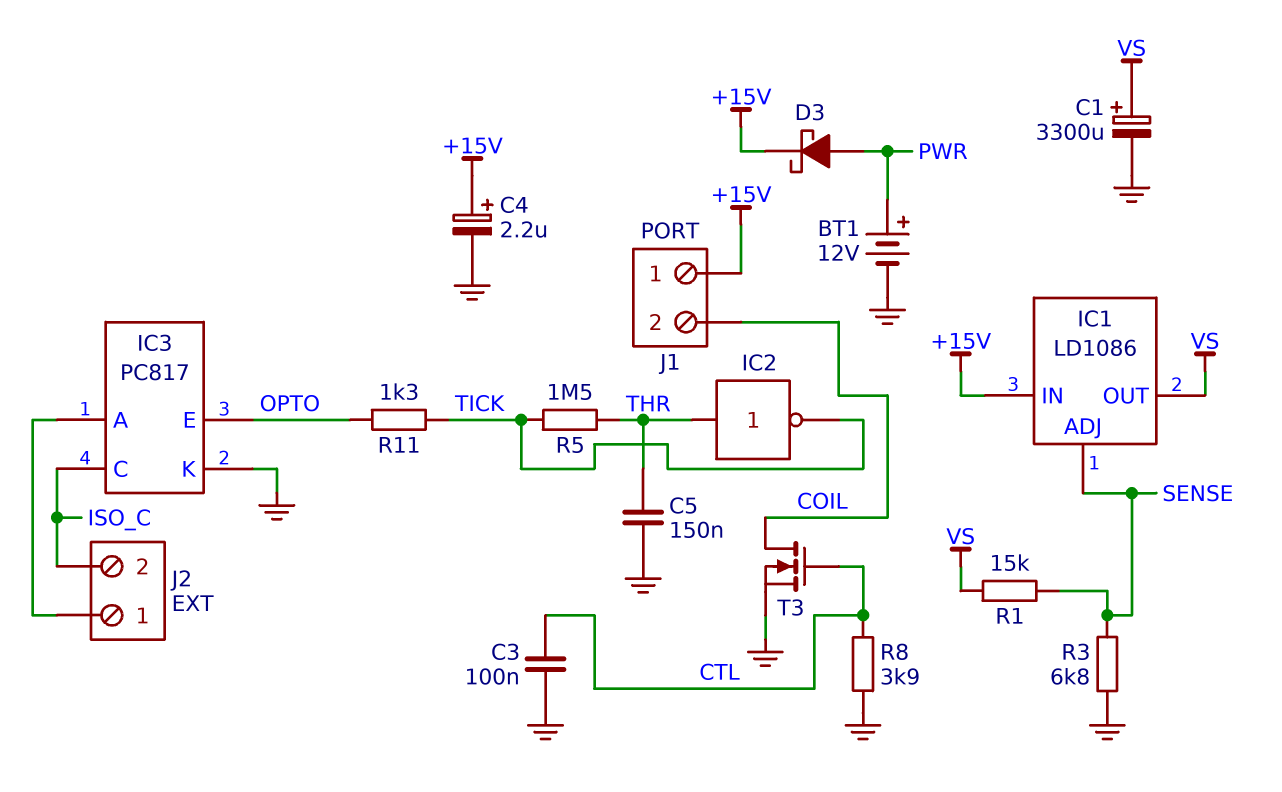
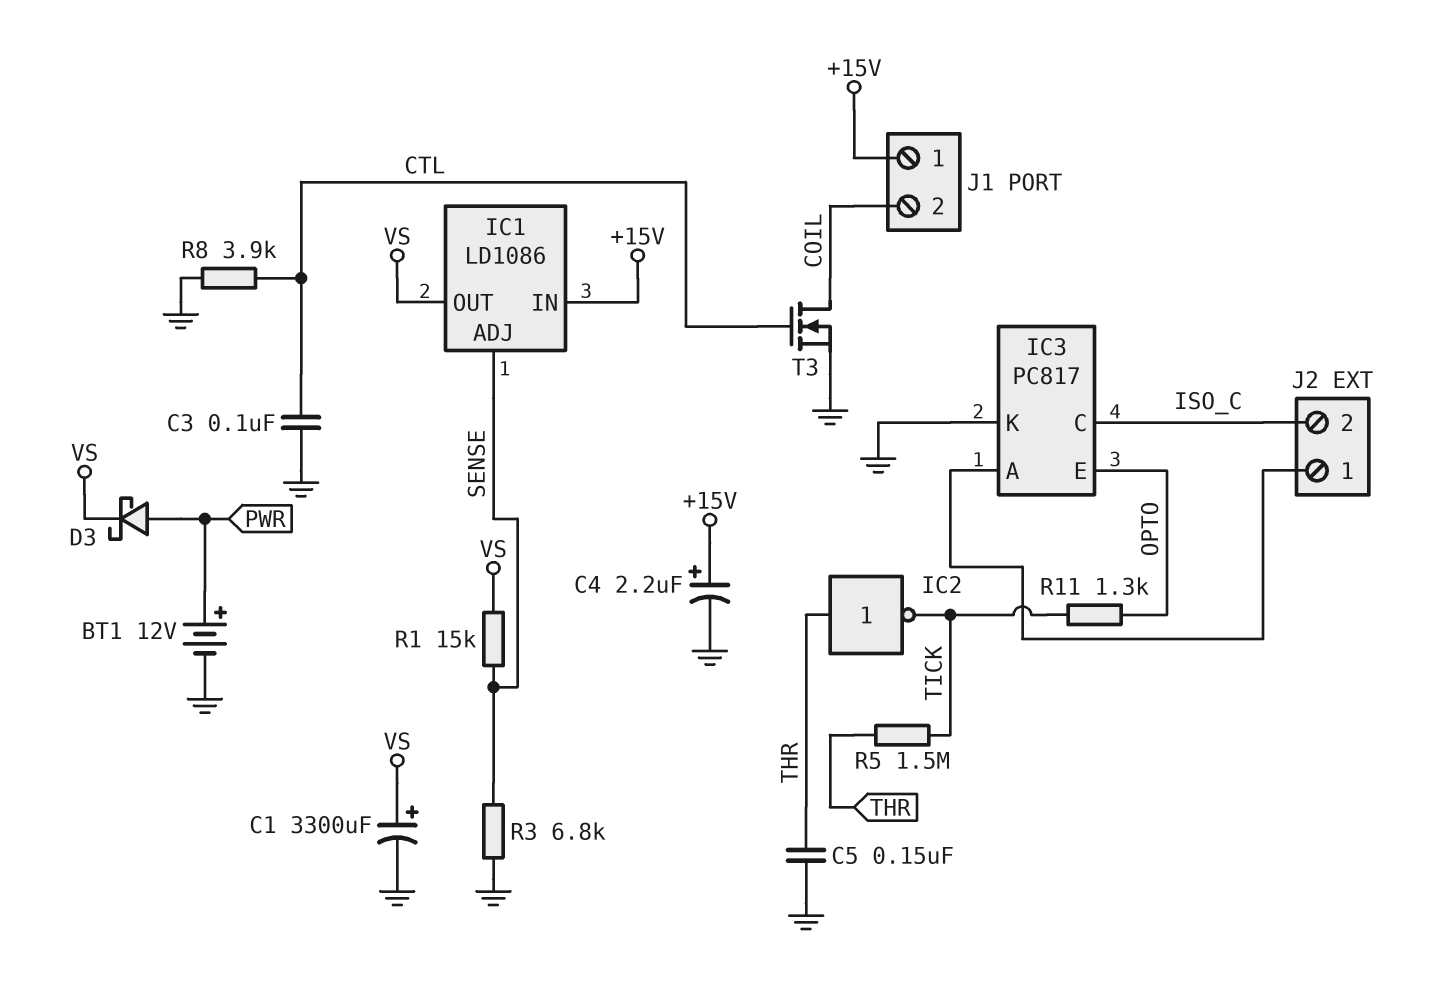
D3: schottky (A PWR, K +15V) -> schottky (A PWR, K VS)

